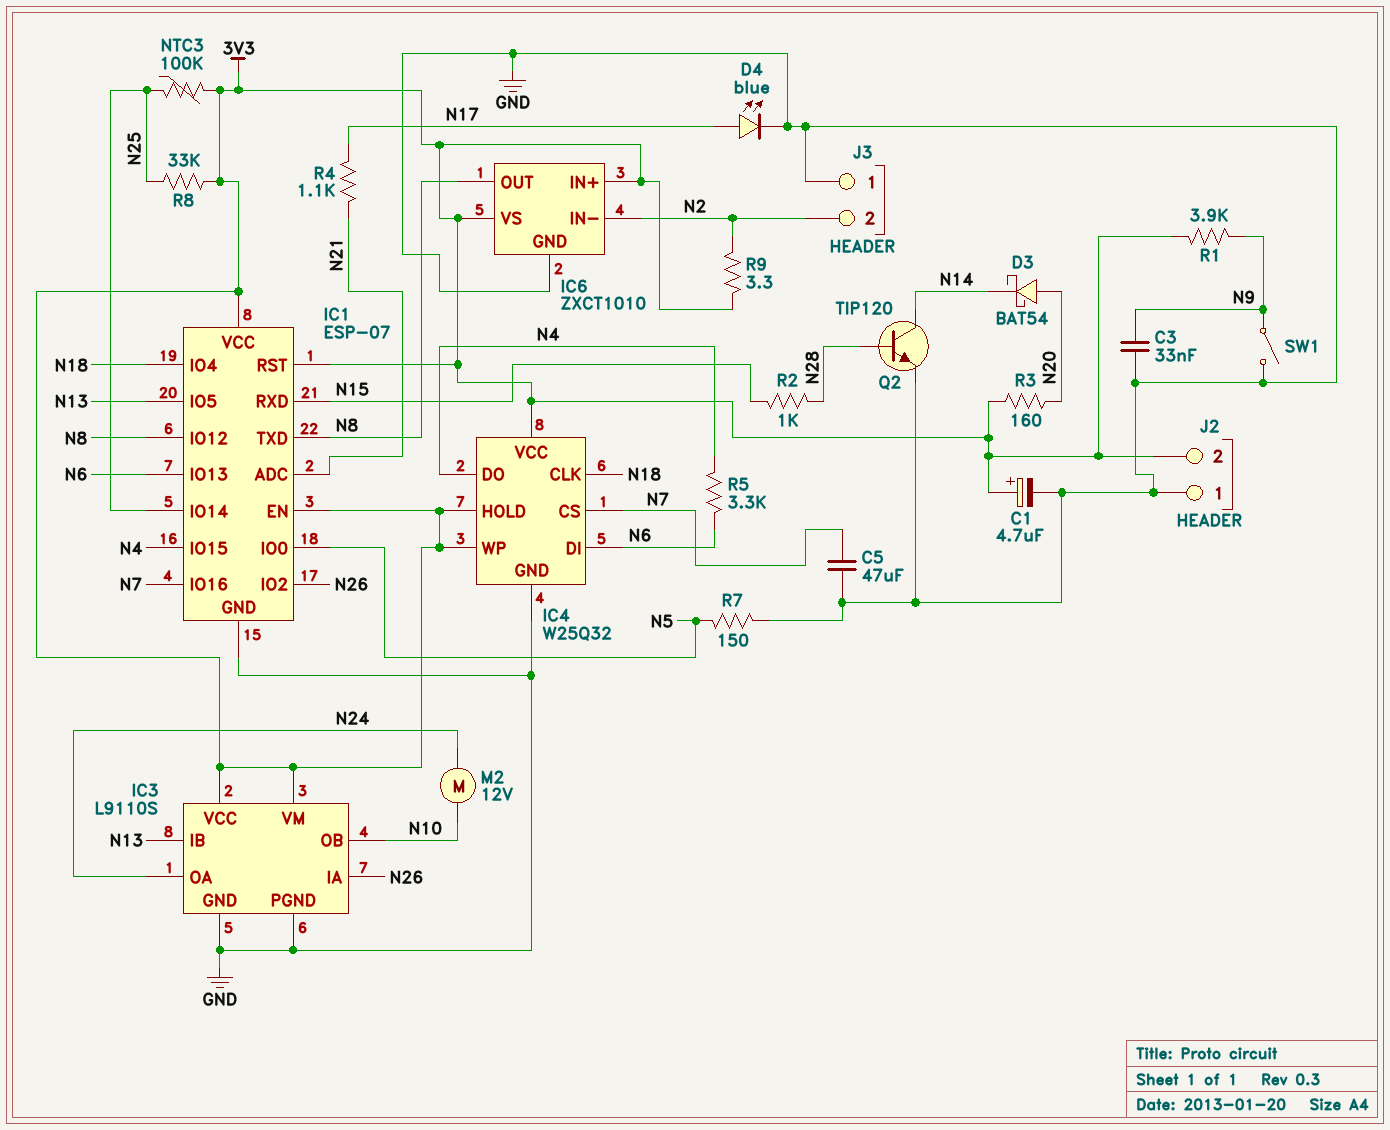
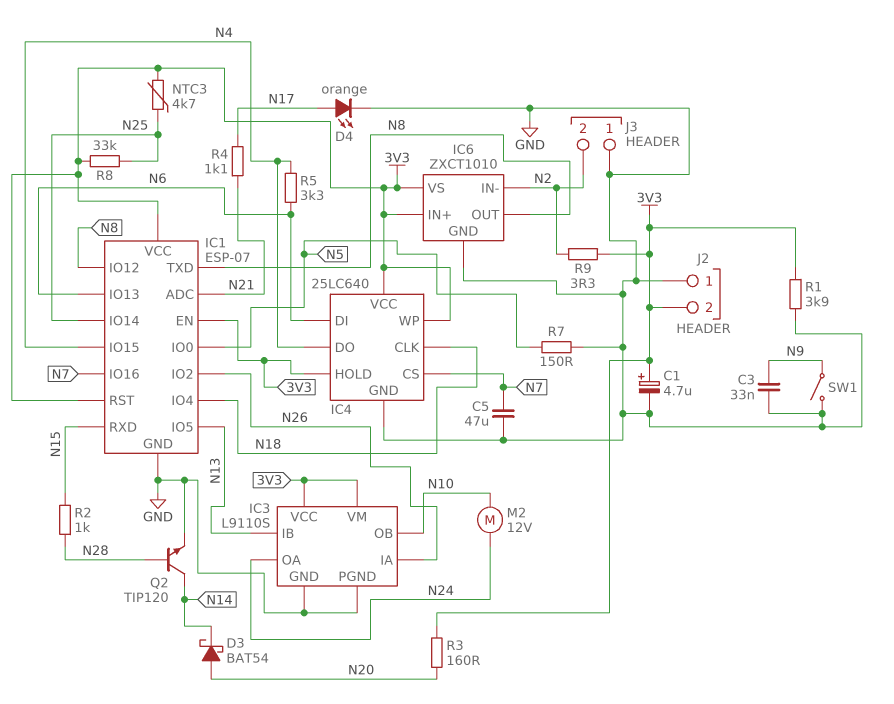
D4: LED blue (A N17, K GND) -> LED orange (A N17, K GND)
IC4: W25Q32 -> 25LC640
NTC3: 100k (3V3, N25) -> 4.7k (3V3, N25)
R1: 3.9k (3V3, N9) -> 3.9k (3V3, GND)

